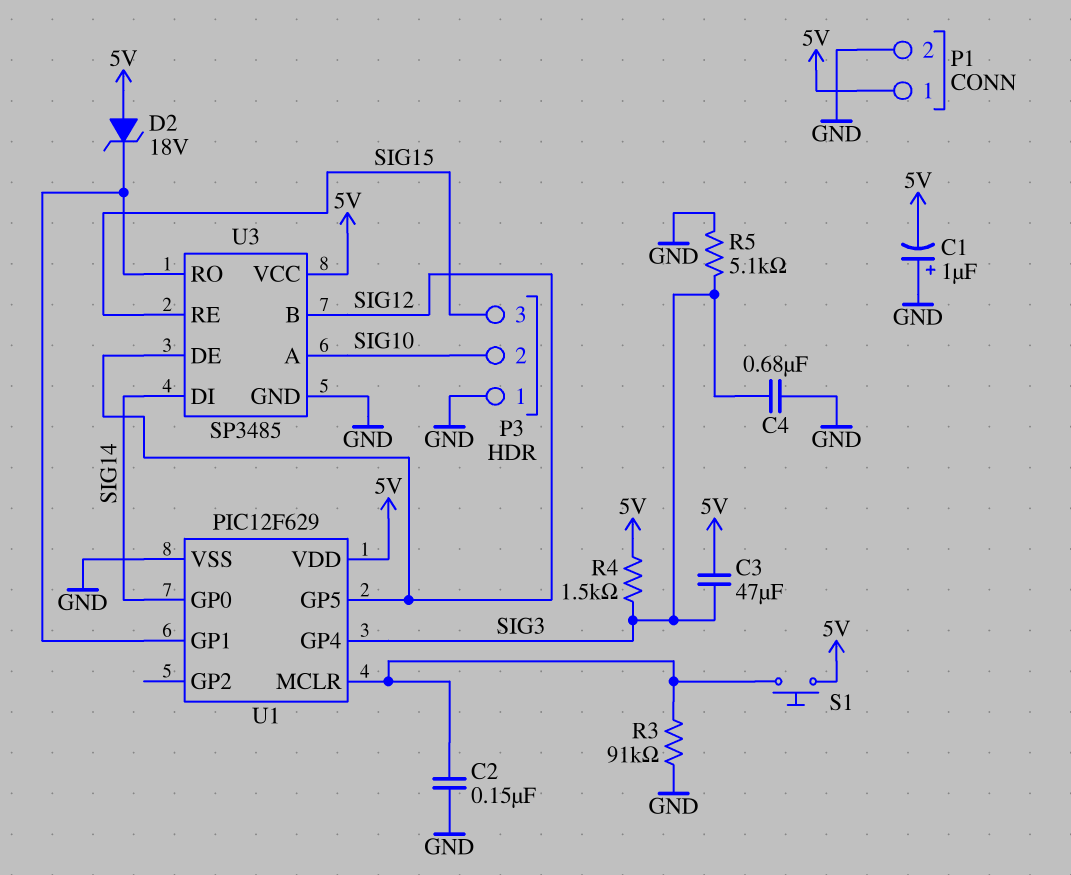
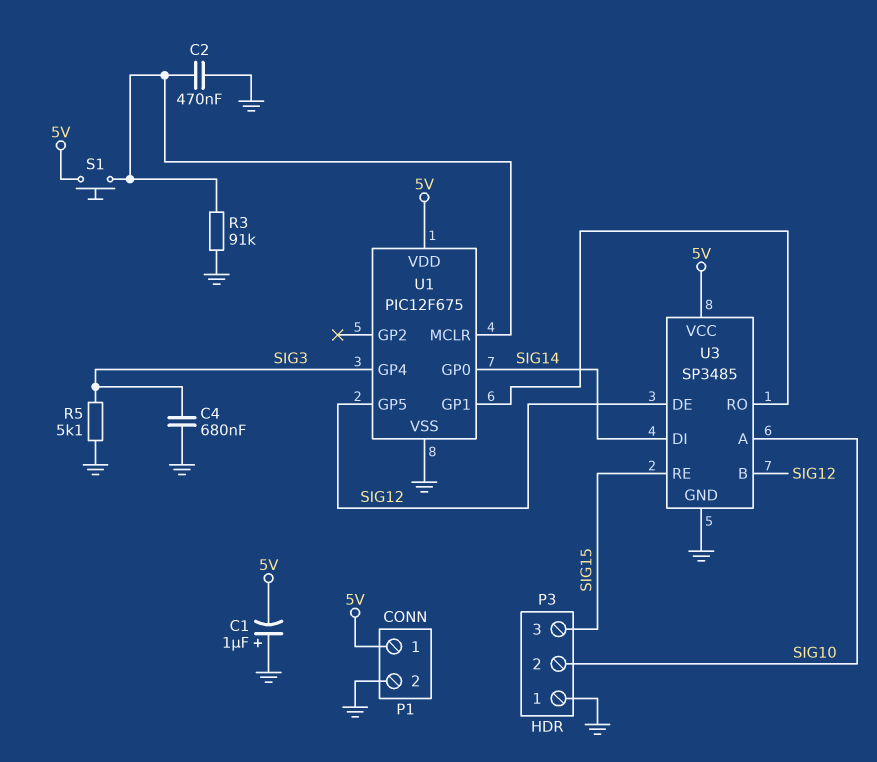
C2: 150nF (GND, U1/MCLR) -> 470nF (GND, U1/MCLR)
C3: 47uF (5V, SIG3) -> none
D2: zener 18V (A 5V, K U1/GP1) -> none
R4: 1.5k (5V, SIG3) -> none
U1: PIC12F629 -> PIC12F675

